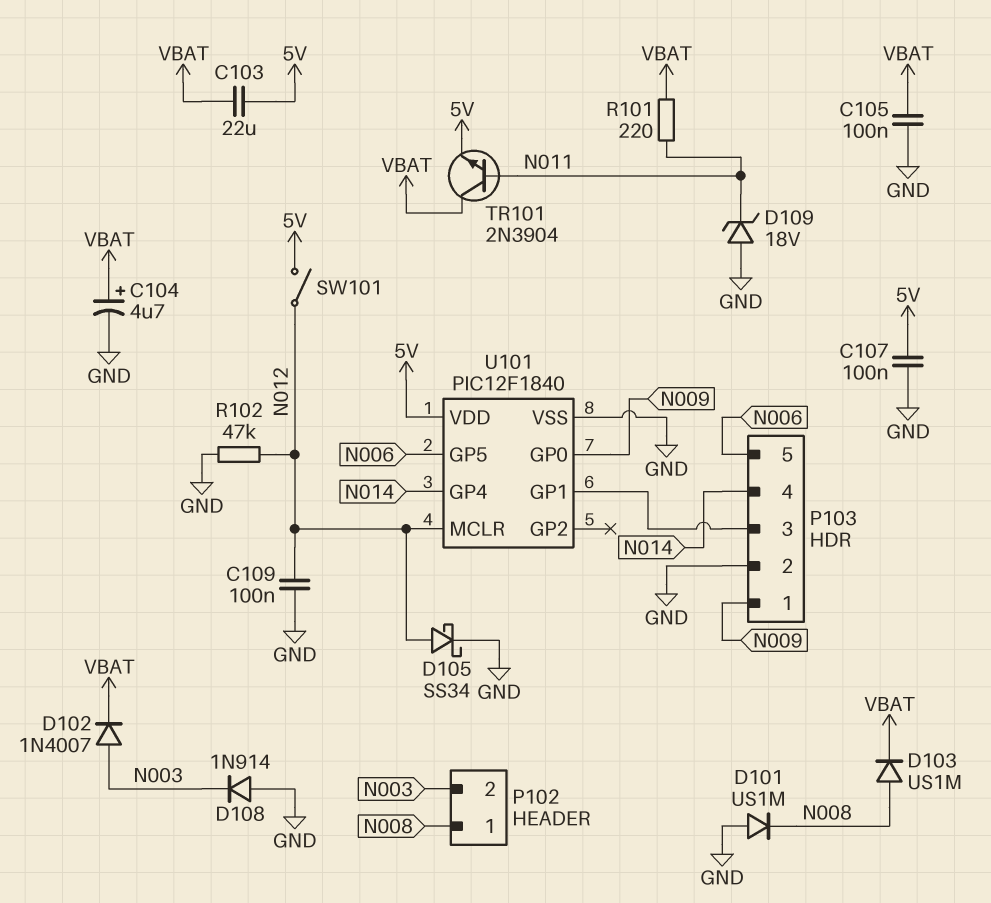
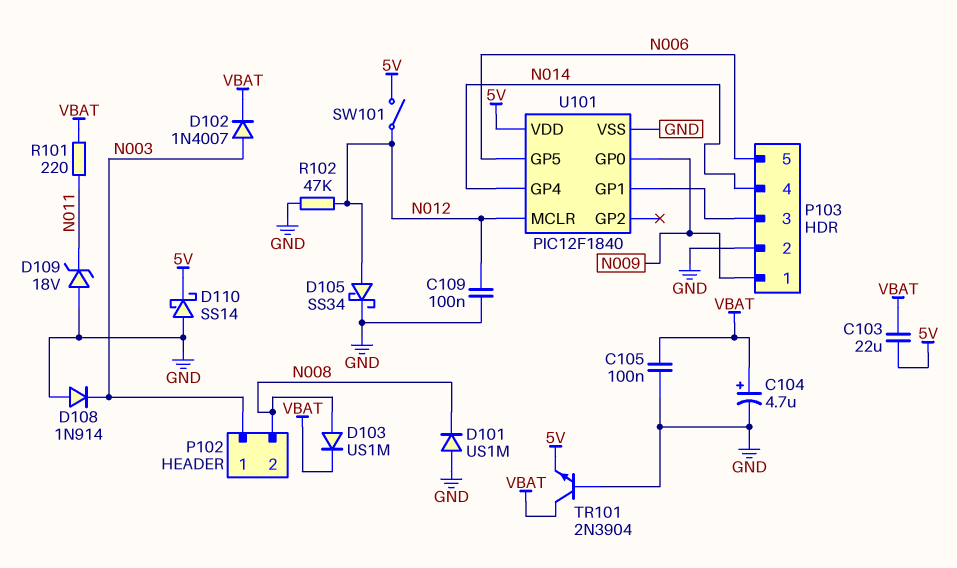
C107: 100nF (5V, GND) -> none
D110: none -> schottky SS14 (A GND, K 5V)
P102 pin 1: N008 -> N003
P102 pin 2: N003 -> N008
TR101: NPN 2N3904 (B N011, C VBAT, E 5V) -> NPN 2N3904 (B GND, C VBAT, E 5V)

